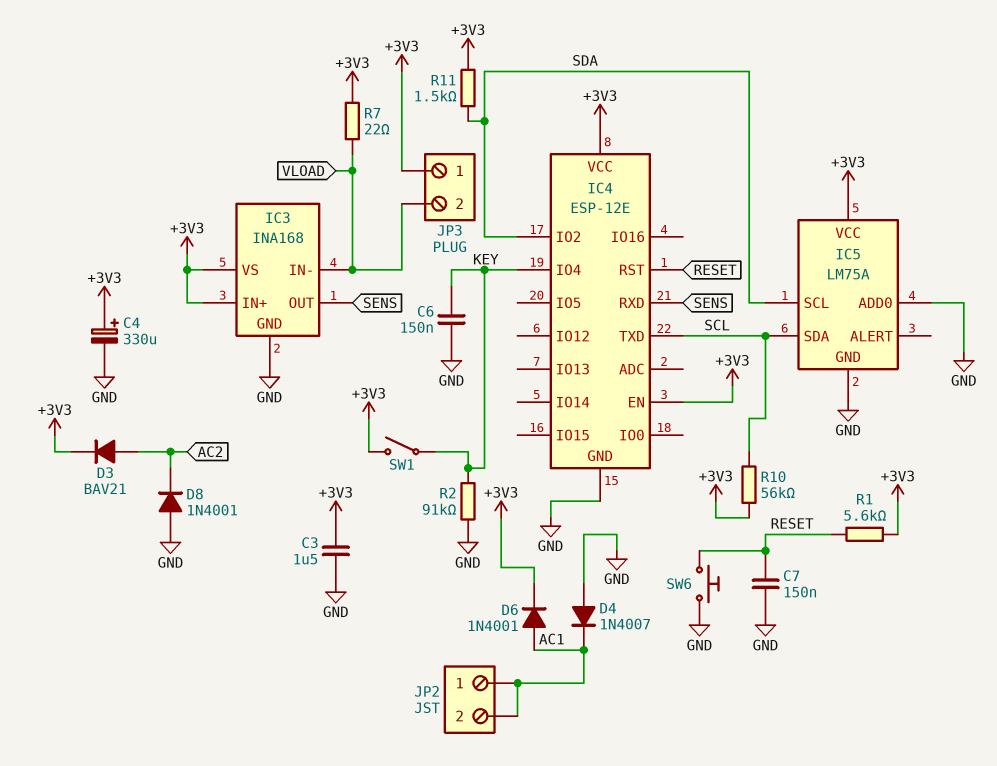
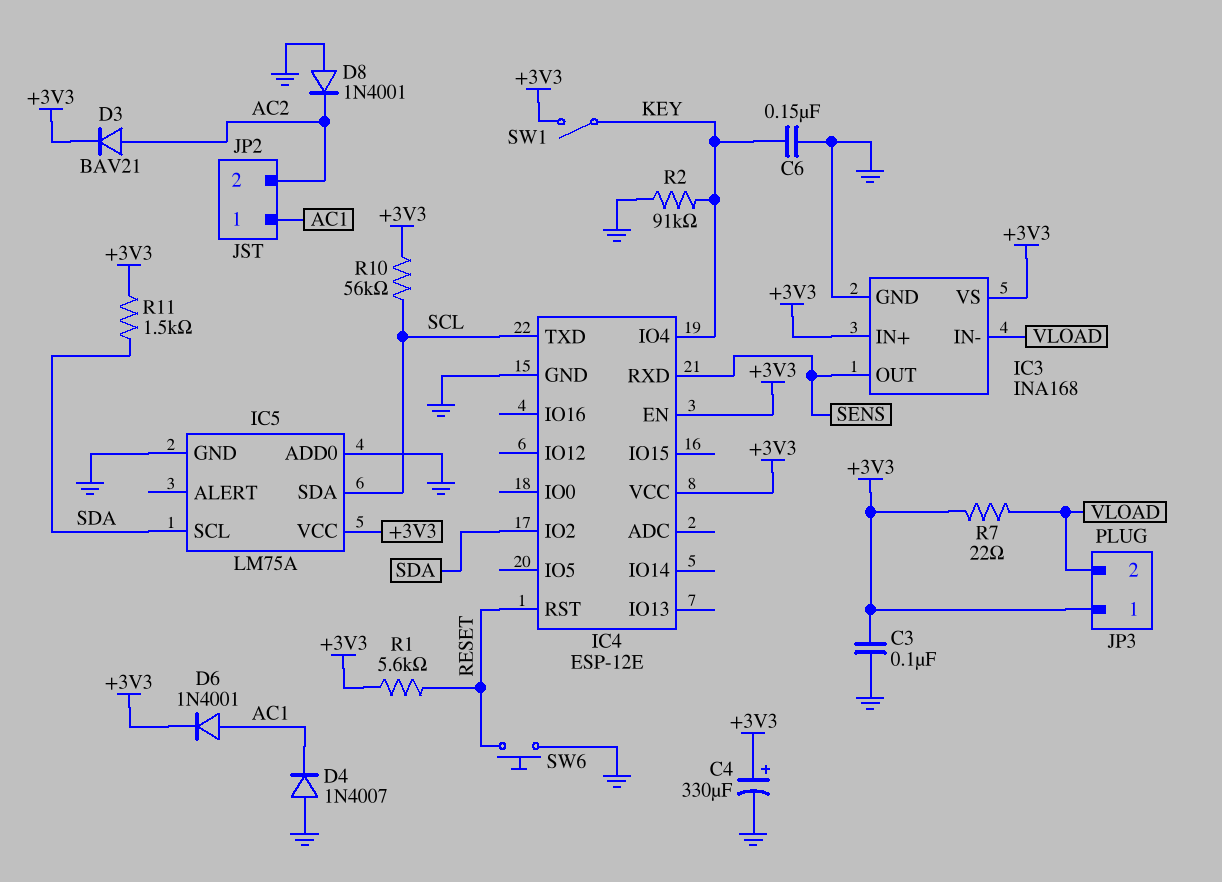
C3: 1.5uF (+3V3, GND) -> 100nF (+3V3, GND)
C7: 150nF (GND, RESET) -> none
JP2 pin 2: AC1 -> AC2

